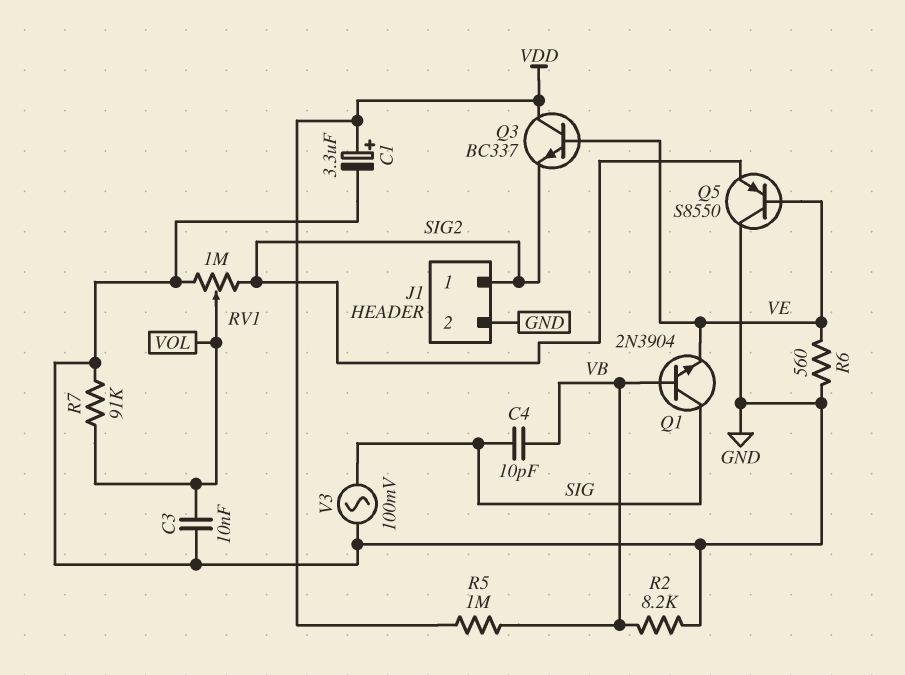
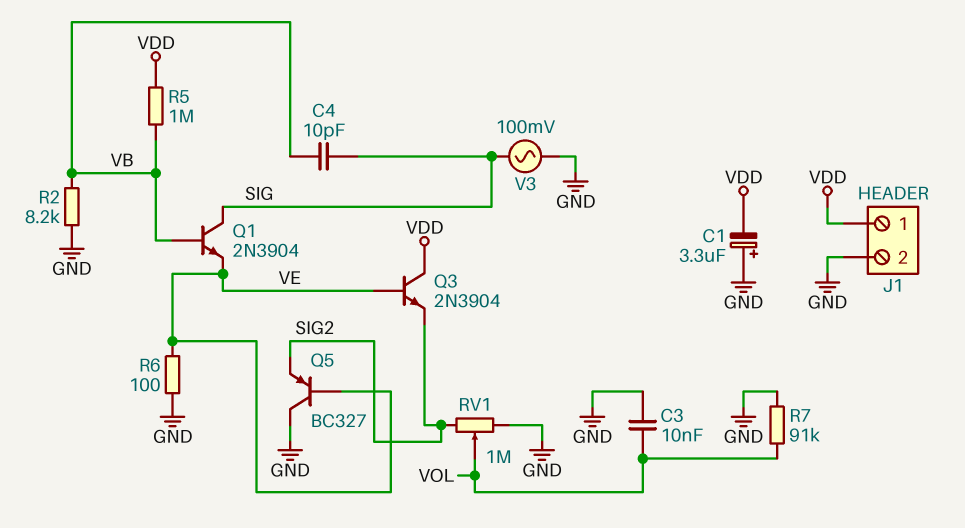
C1: 3.3uF (plus VDD, minus GND) -> 3.3uF (plus GND, minus VDD)
J1 pin 1: SIG2 -> VDD
Q3: NPN BC337 (B VE, C VDD, E SIG2) -> NPN 2N3904 (B VE, C VDD, E SIG2)
Q5: PNP S8550 (B VE, C GND, E SIG2) -> PNP BC327 (B VE, C GND, E SIG2)
R6: 560 (GND, VE) -> 100 (GND, VE)

